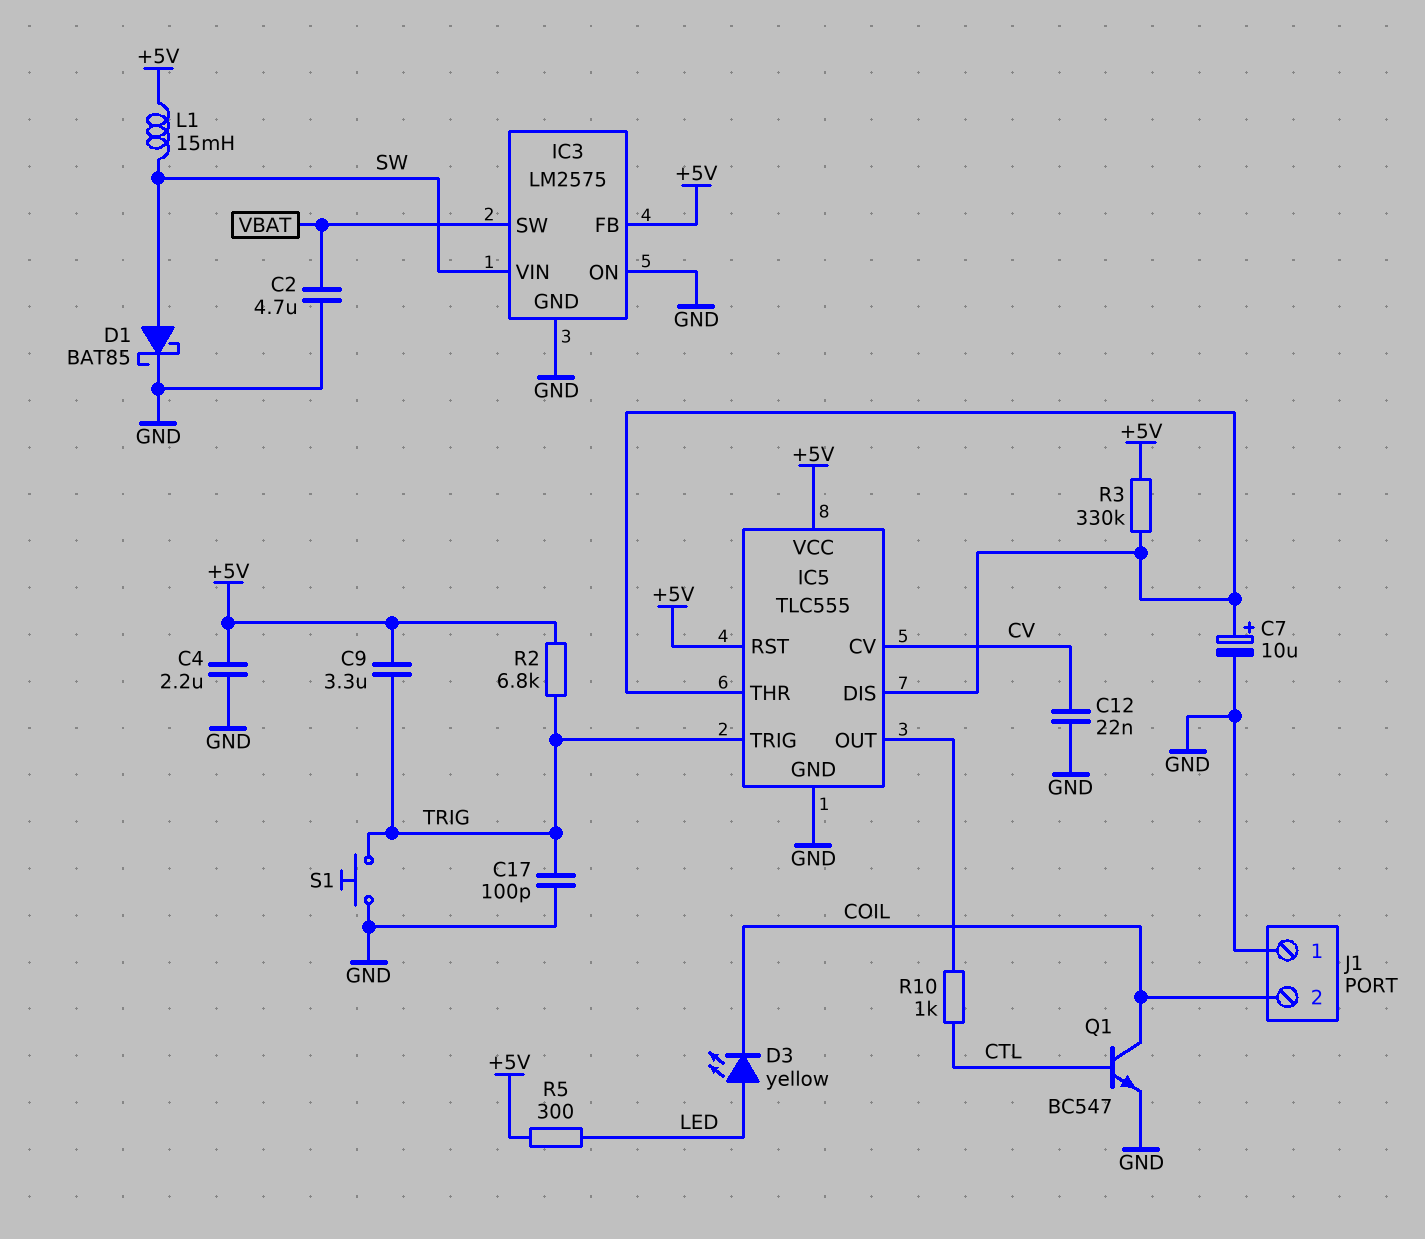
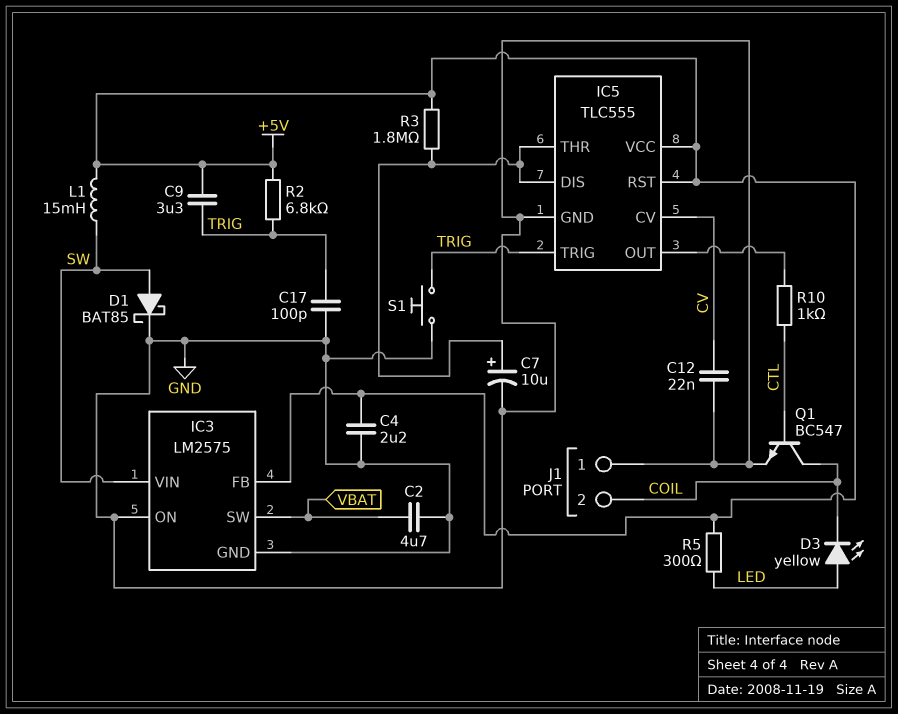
R3: 330k (+5V, IC5/DIS) -> 1.8M (+5V, IC5/DIS)

